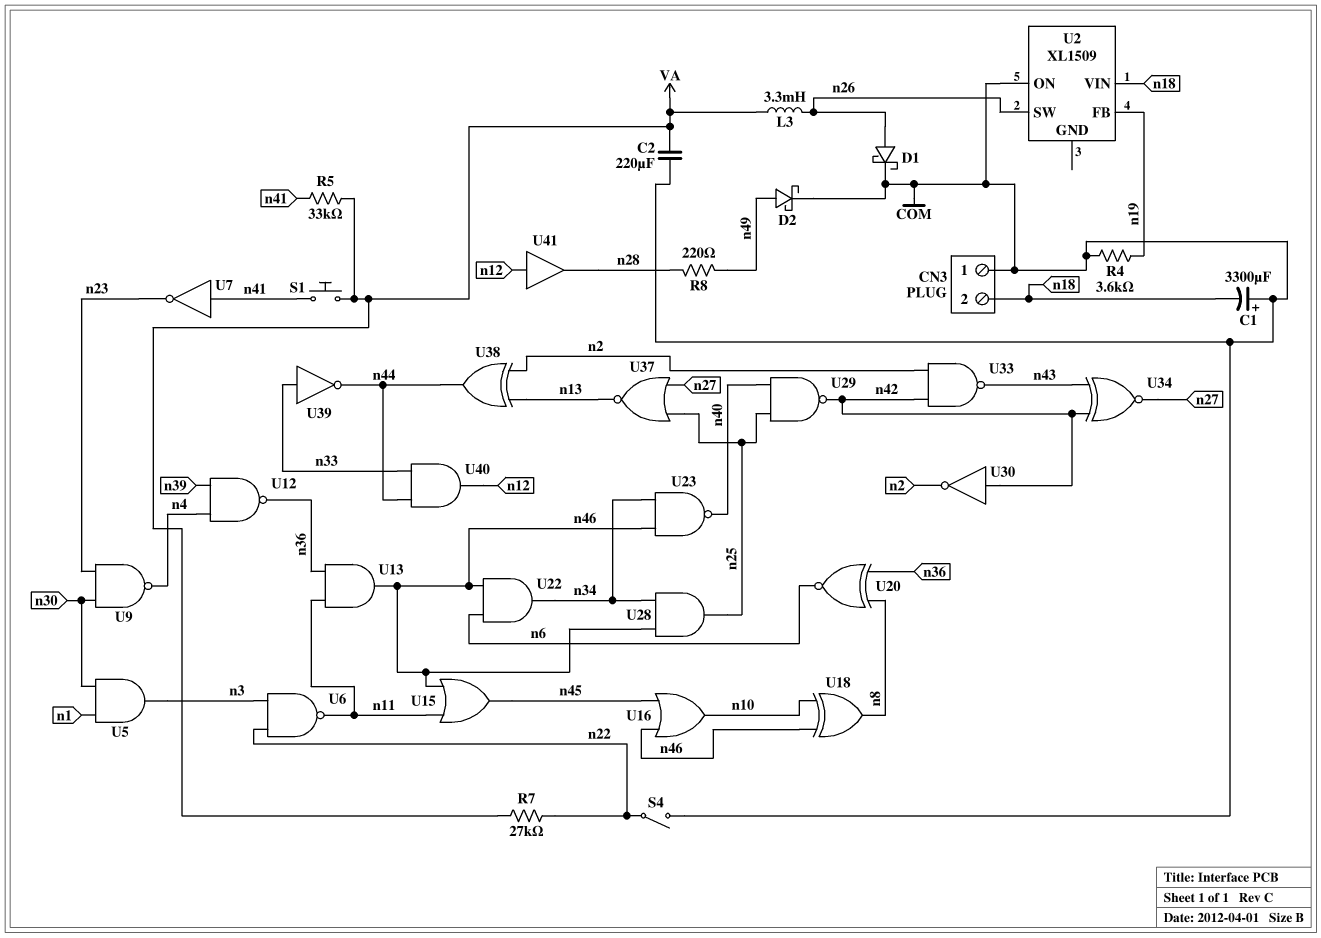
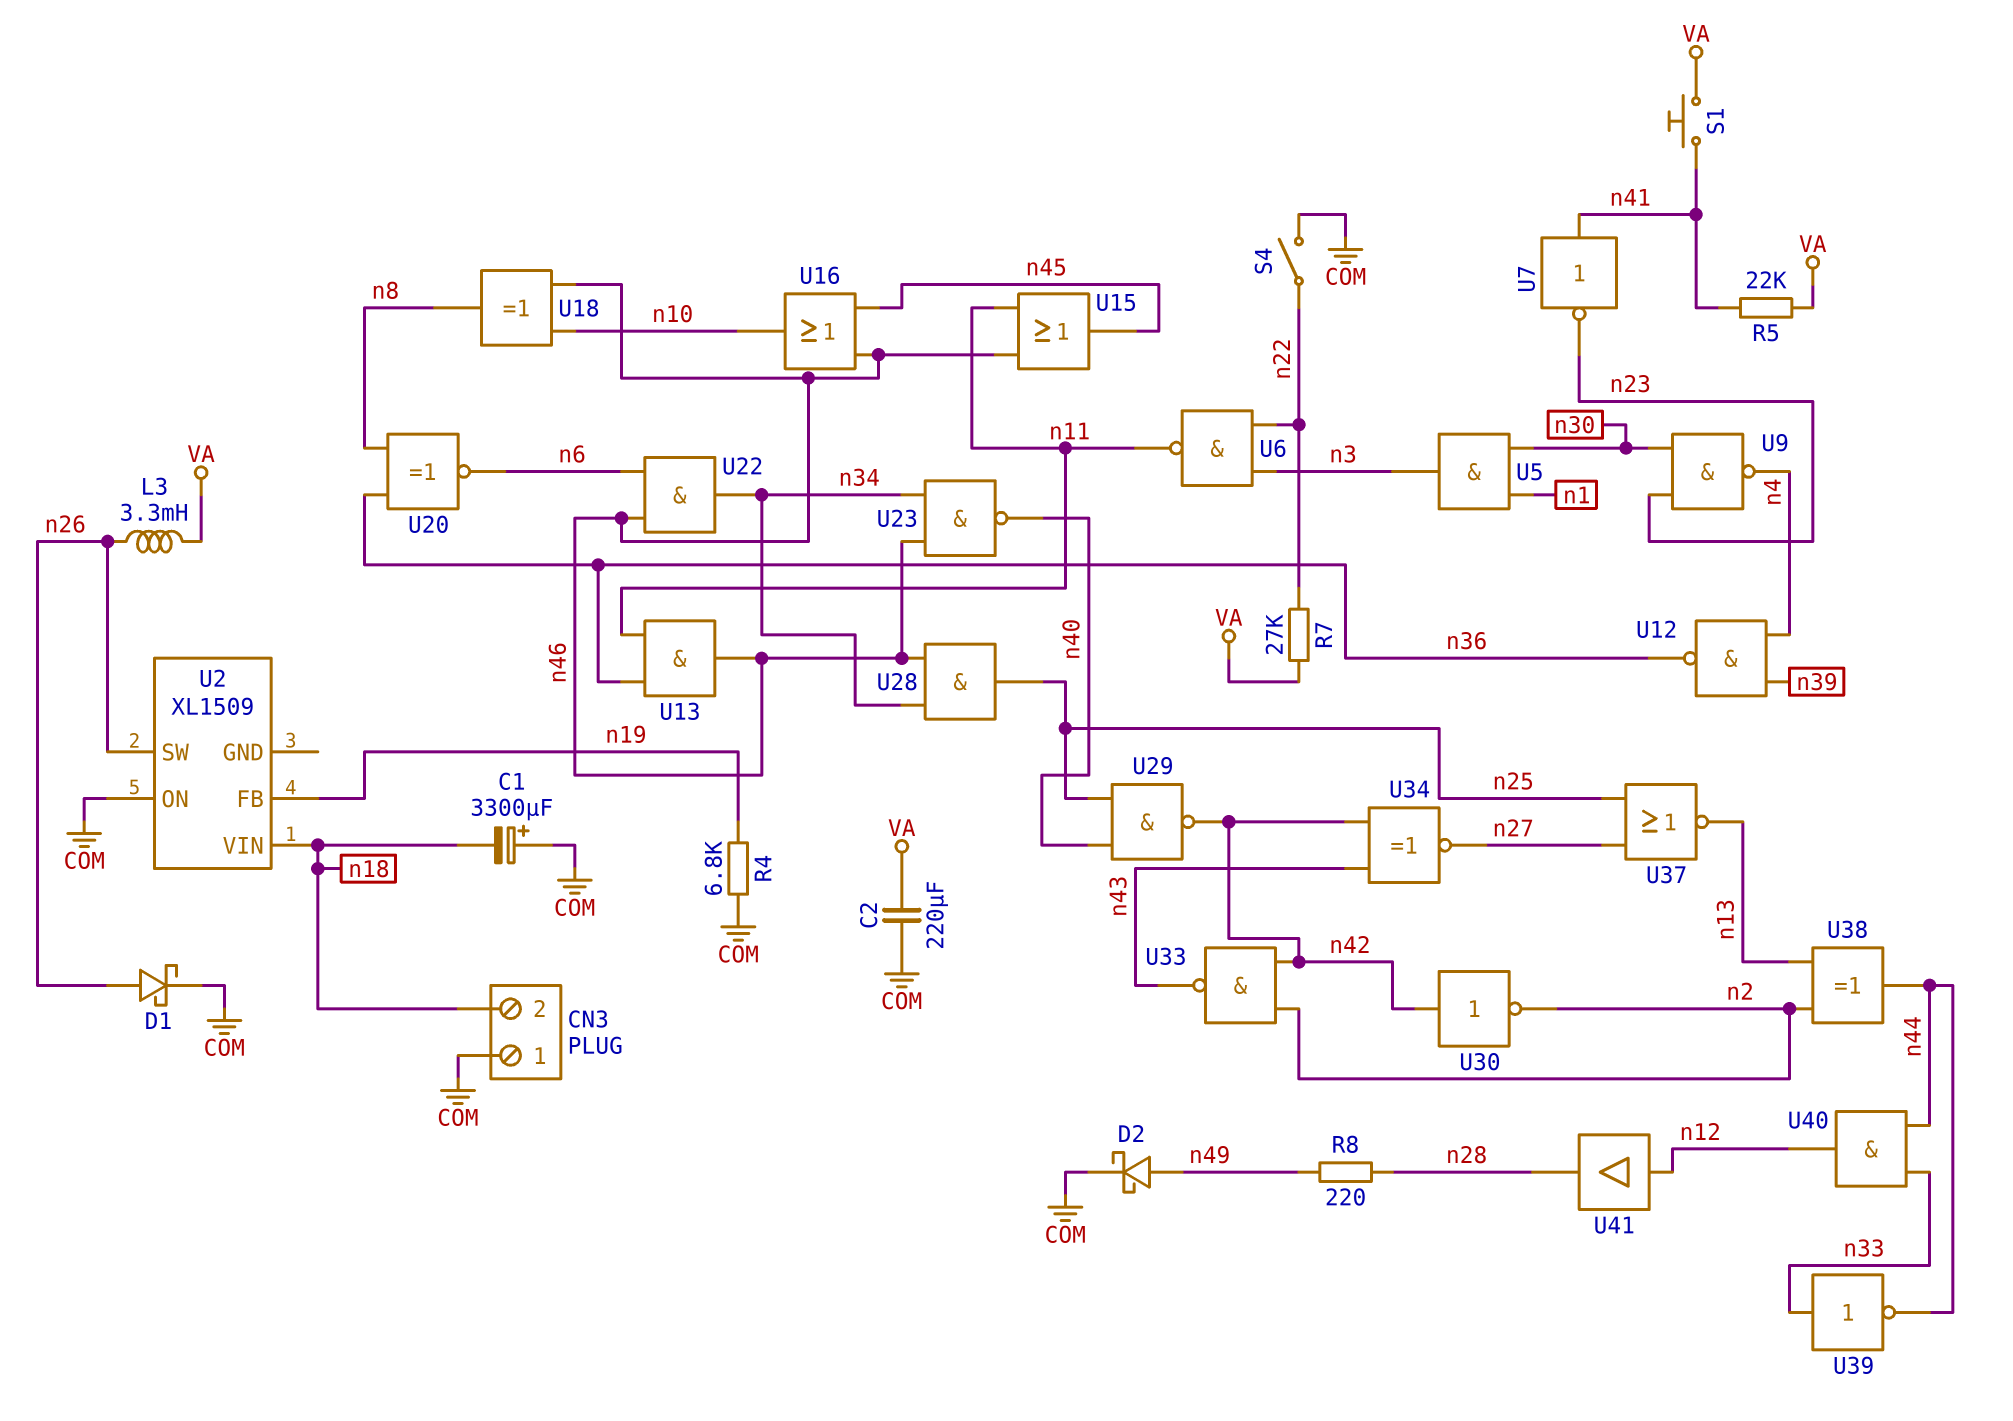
R4: 3.6k (COM, n19) -> 6.8k (COM, n19)
R5: 33k (VA, n41) -> 22k (VA, n41)

